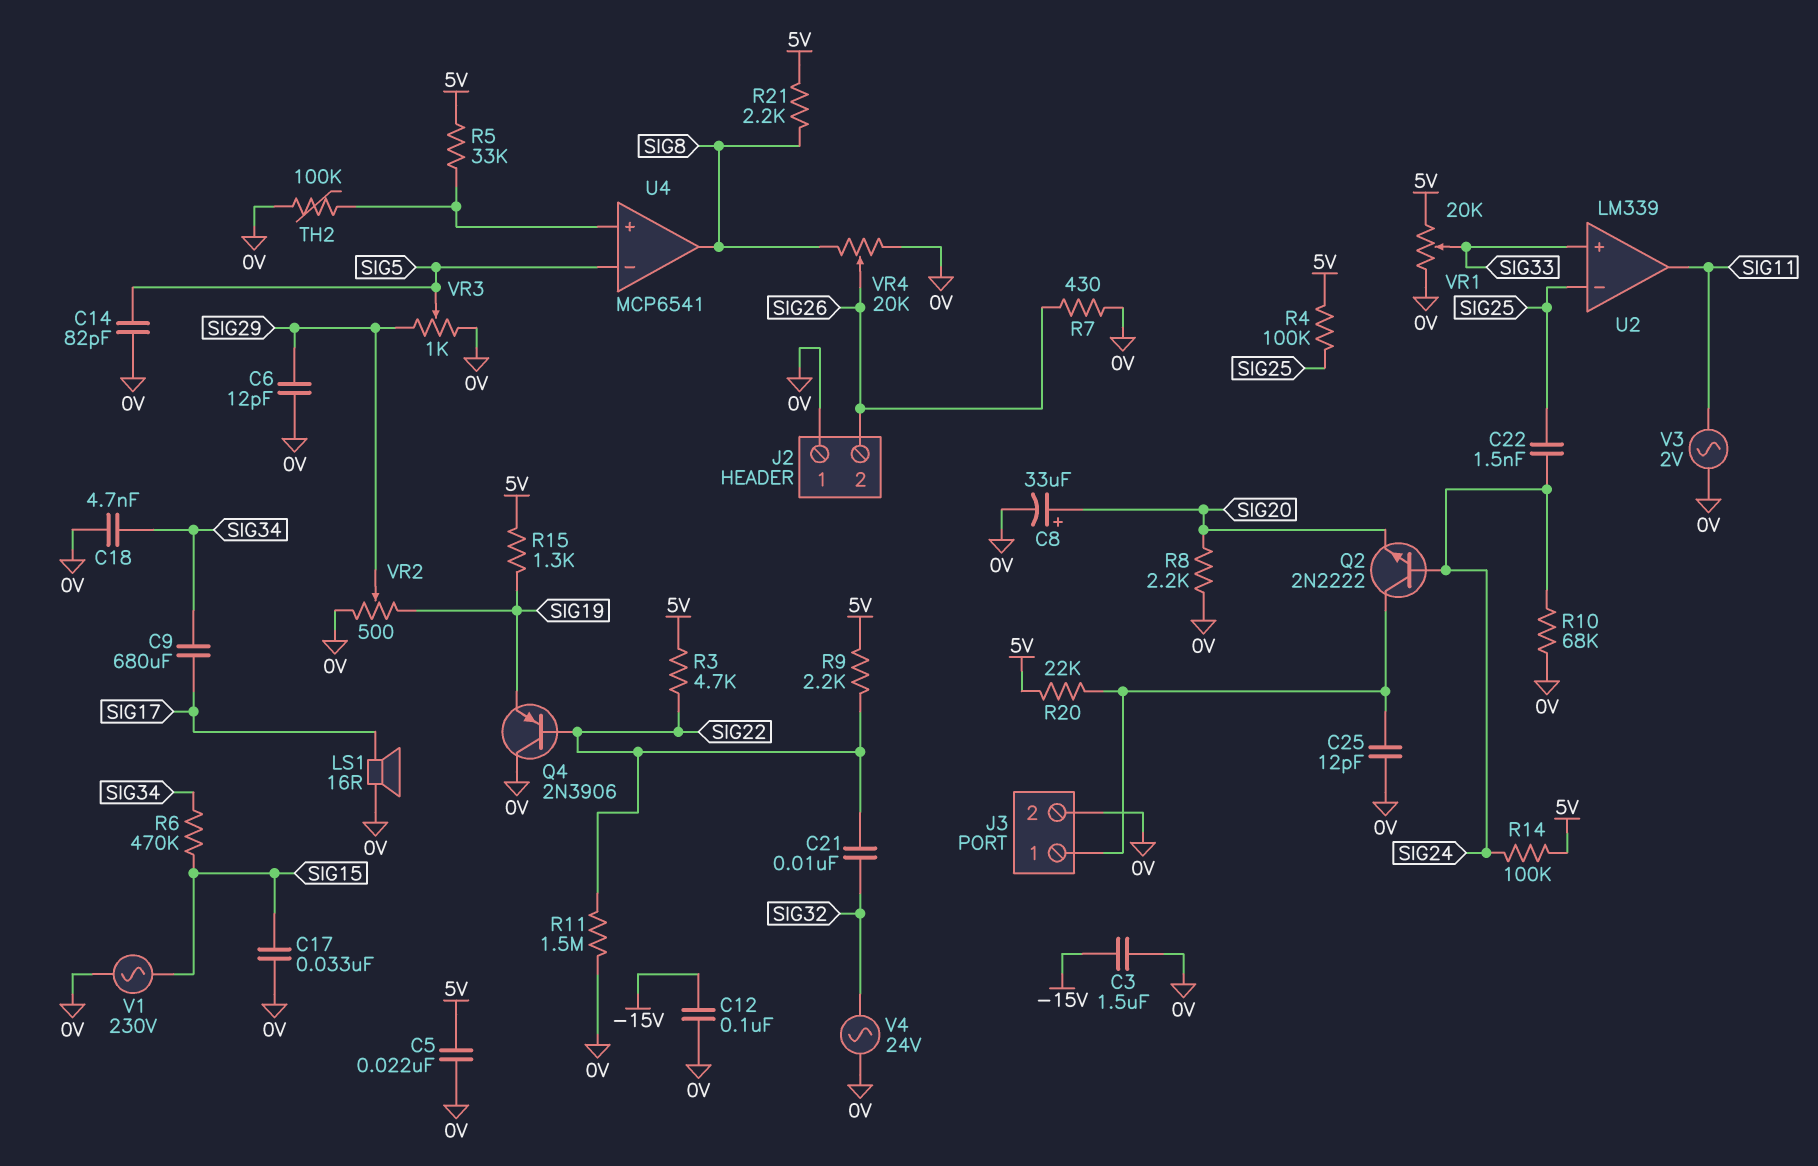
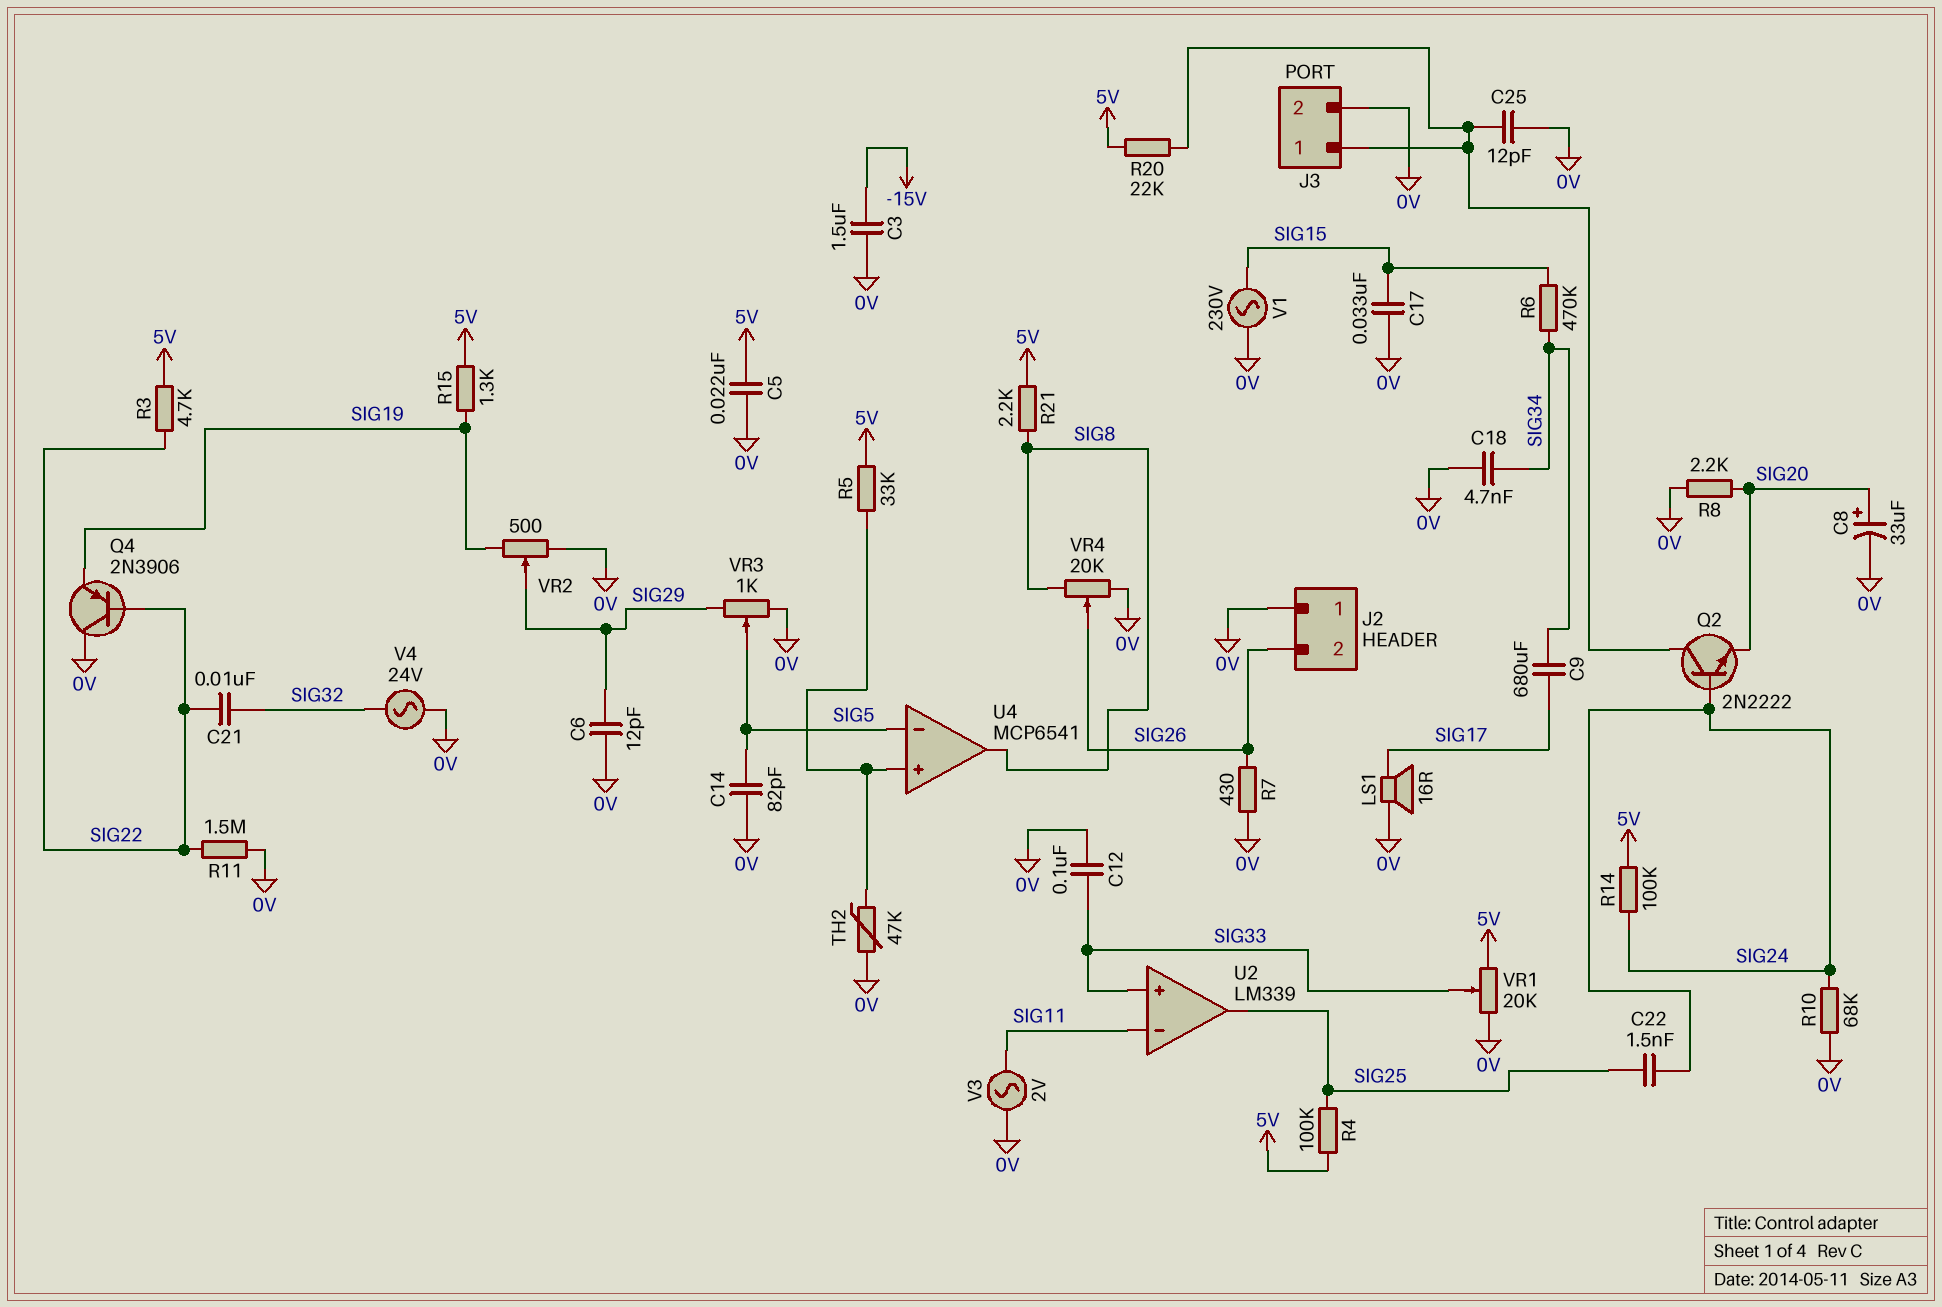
C12: 100nF (-15V, 0V) -> 100nF (0V, SIG33)
R9: 2.2k (5V, SIG22) -> none
TH2: 100k (0V, U4/in+) -> 47k (0V, U4/in+)
U2 pin in-: SIG25 -> SIG11
U2 pin out: SIG11 -> SIG25

